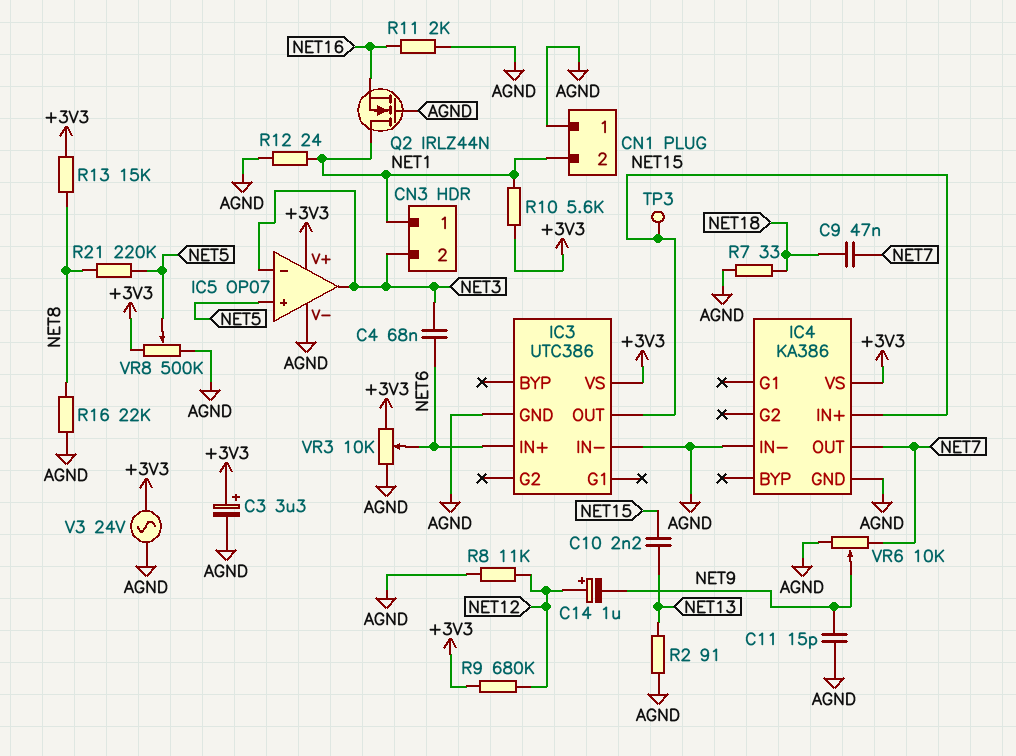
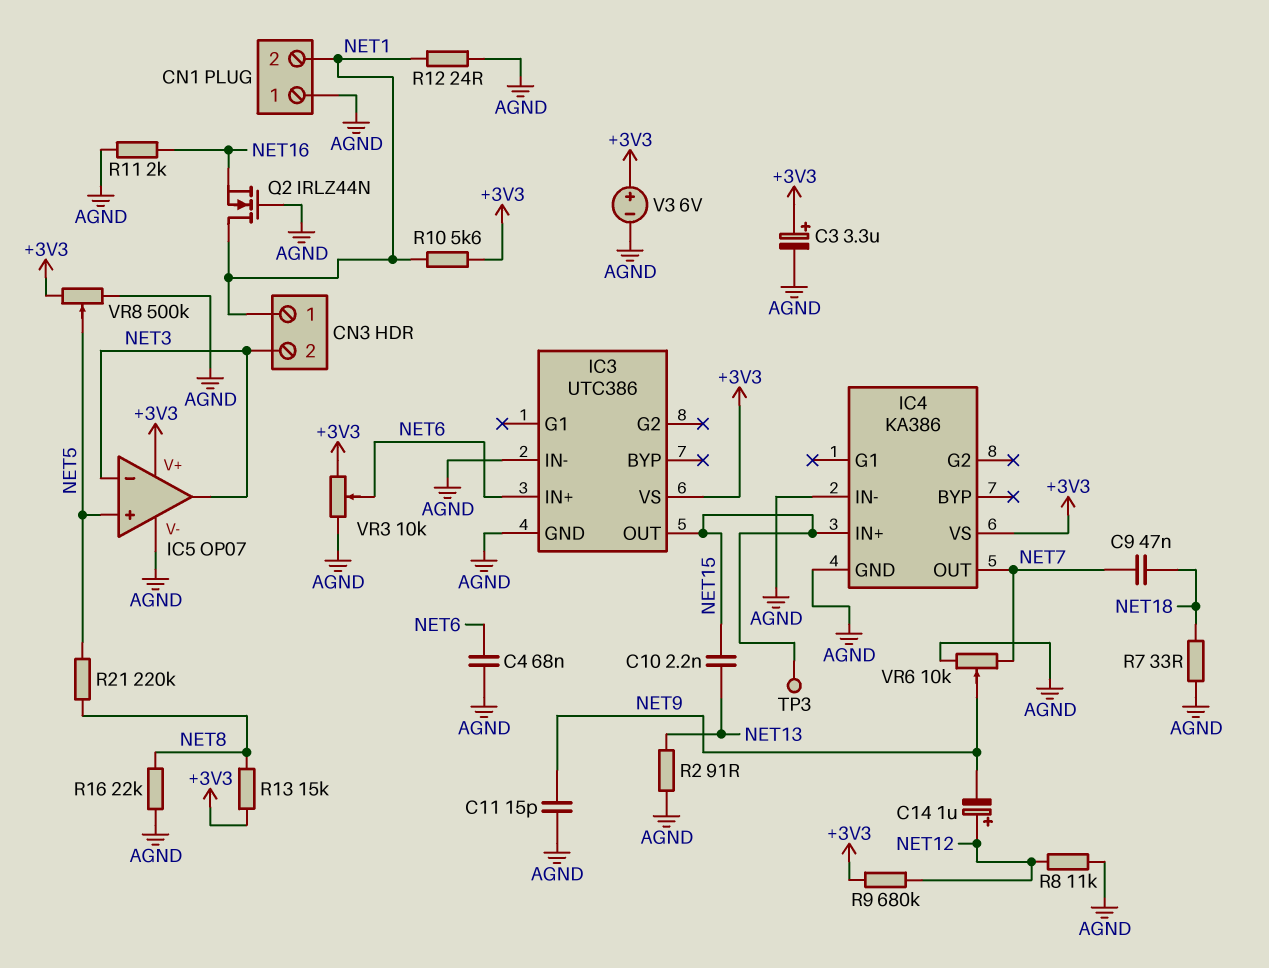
C4: 68nF (NET3, NET6) -> 68nF (AGND, NET6)
V3: AC 24V (+3V3, AGND) -> 6V (plus +3V3, minus AGND)

